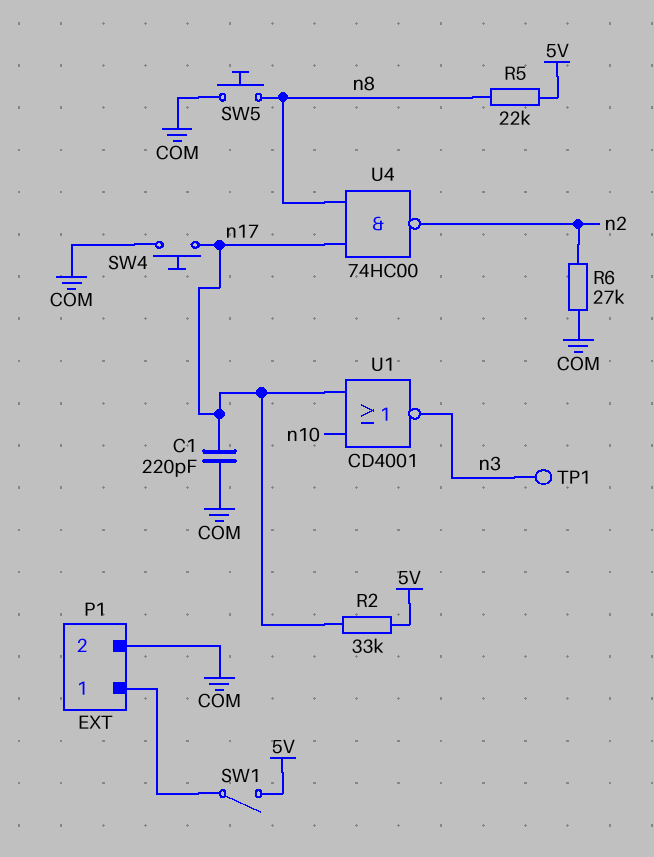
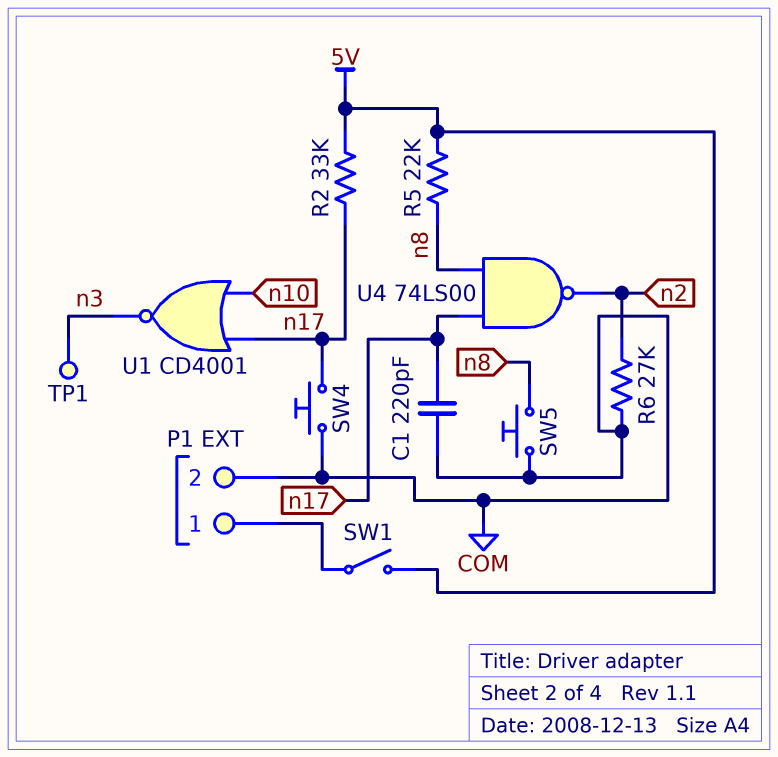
U4: NAND 74HC00 (in n8, in n17, out n2) -> NAND 74LS00 (in n8, in n17, out n2)

